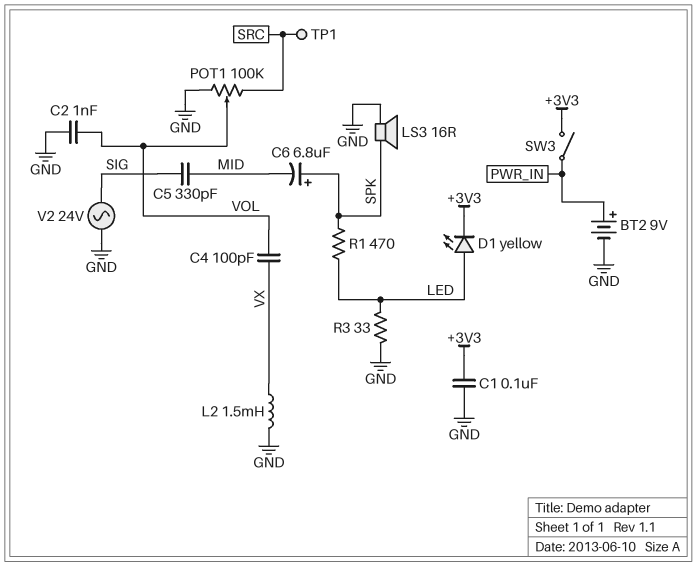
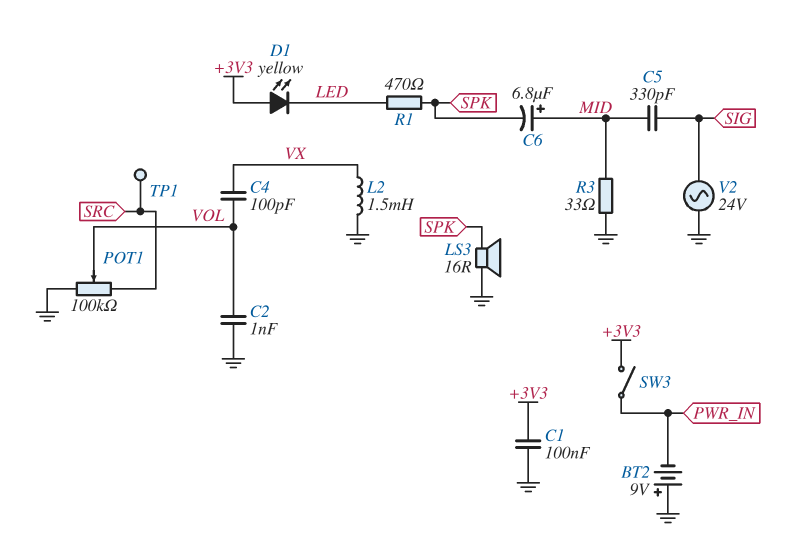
BT2: 9V (plus PWR_IN, minus GND) -> 9V (plus GND, minus PWR_IN)
C6: 6.8uF (plus SPK, minus MID) -> 6.8uF (plus MID, minus SPK)
D1: LED yellow (A LED, K +3V3) -> LED yellow (A +3V3, K LED)
R3: 33 (GND, LED) -> 33 (GND, MID)

